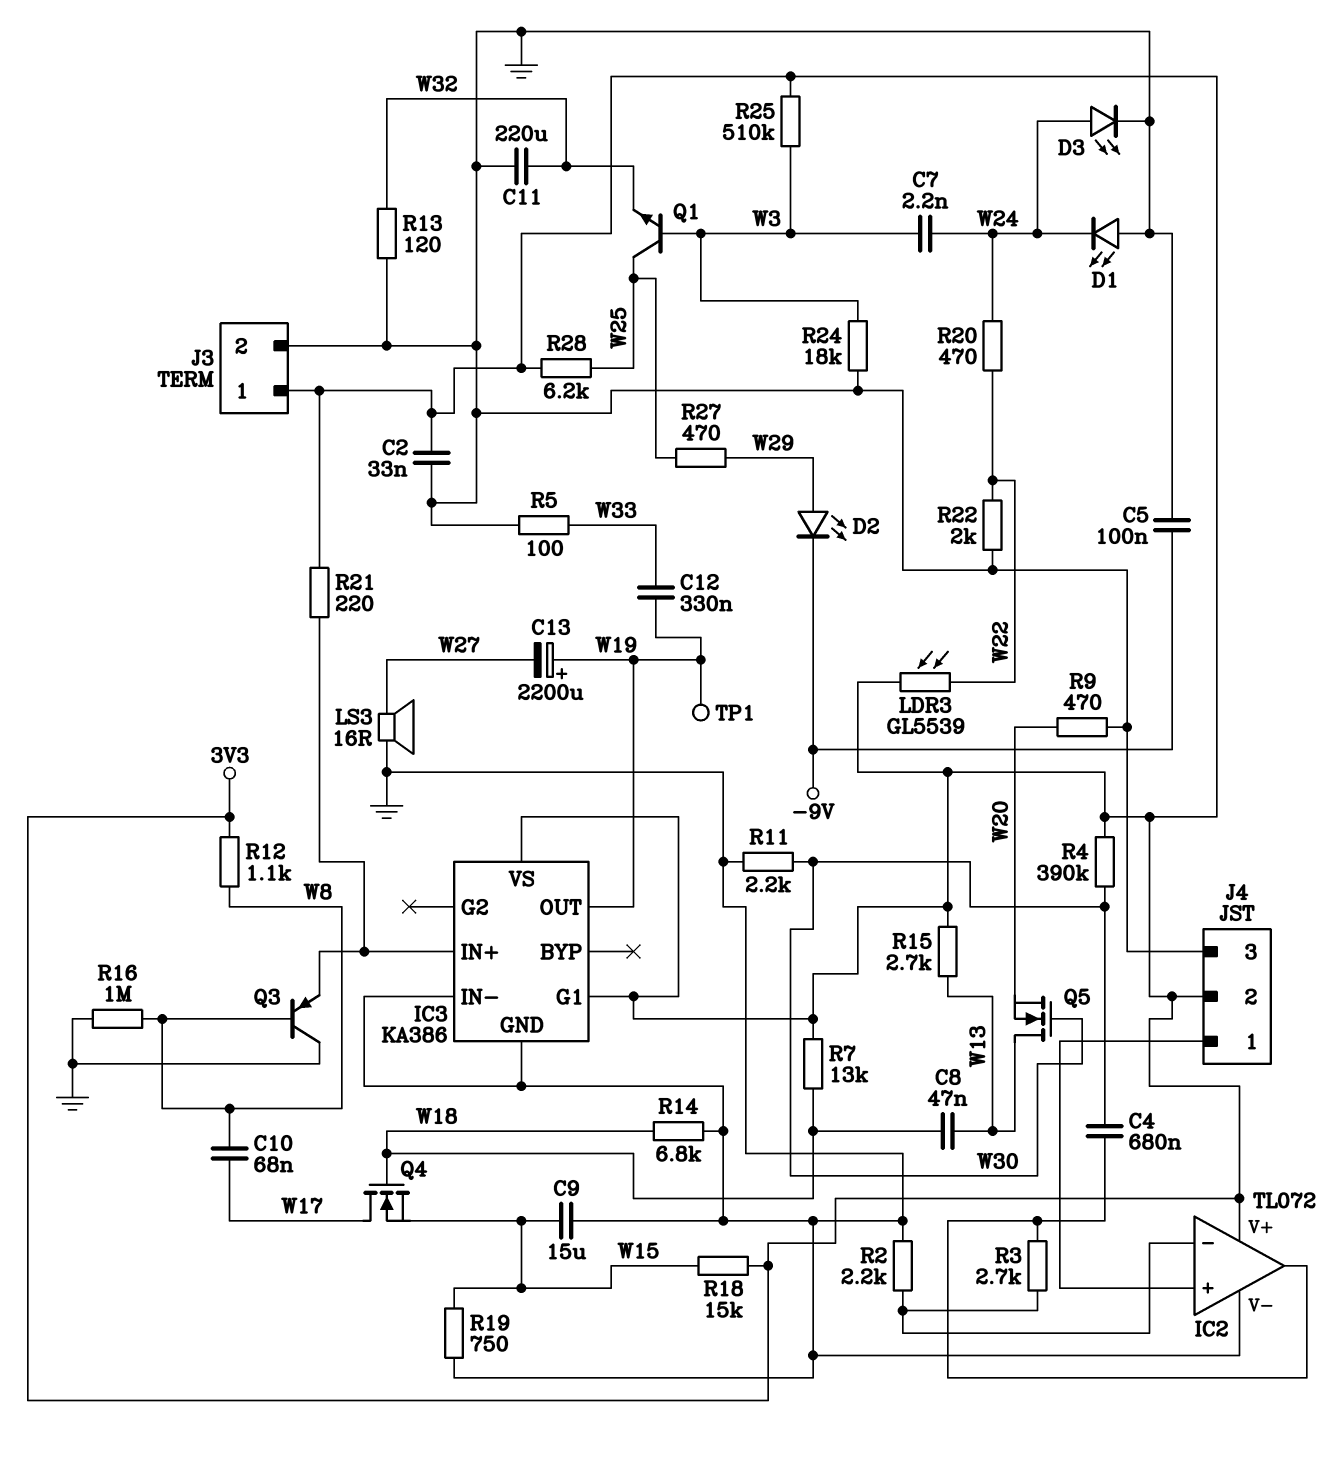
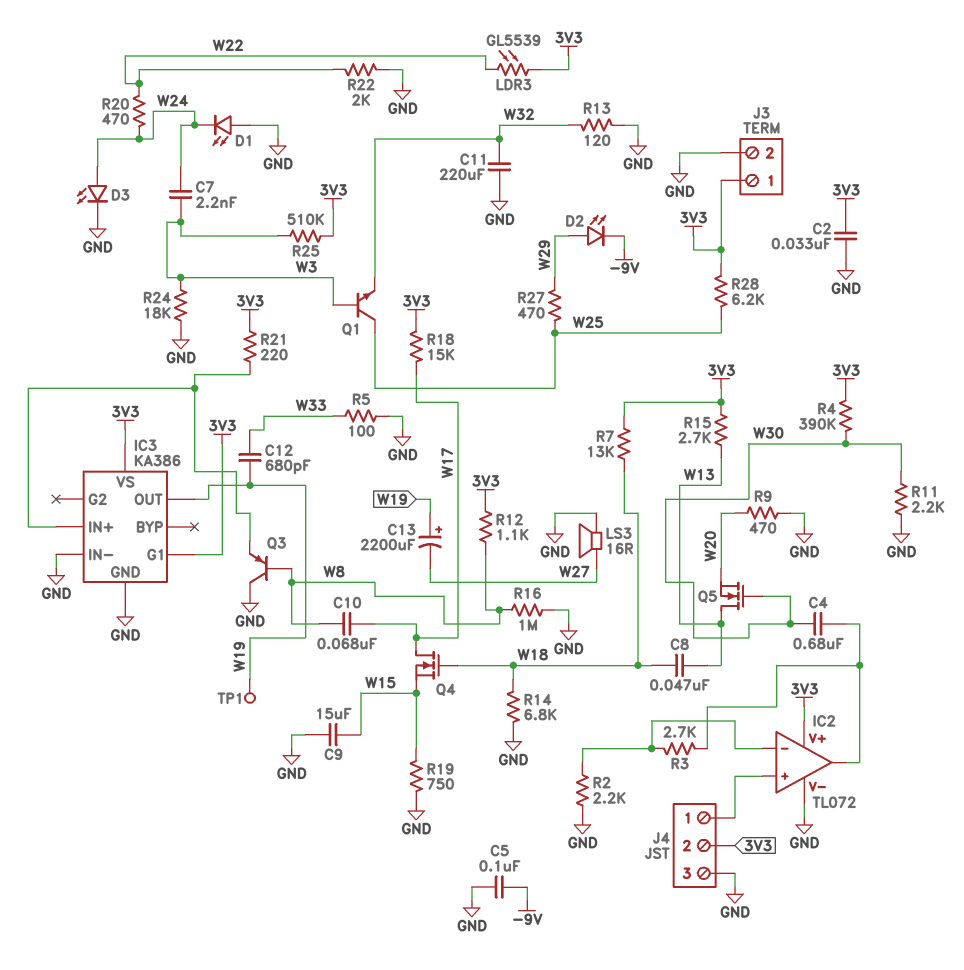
C12: 330nF (W19, W33) -> 680pF (W19, W33)
R18: 15k (3V3, W15) -> 15k (3V3, W17)

